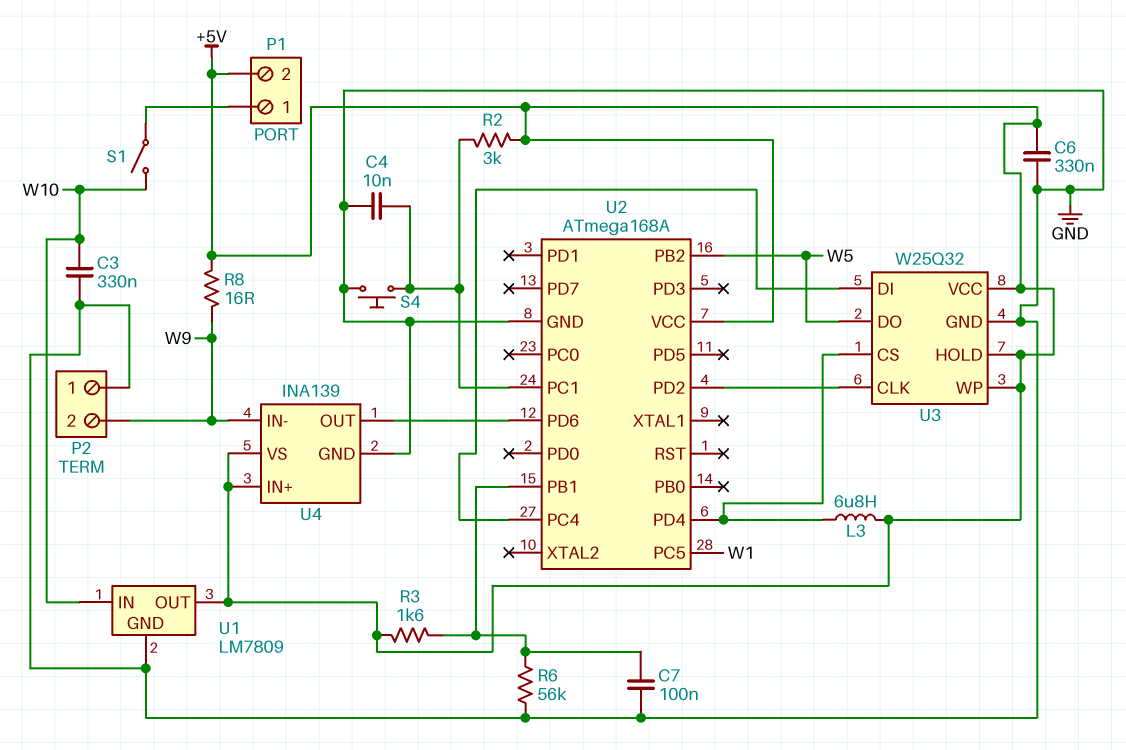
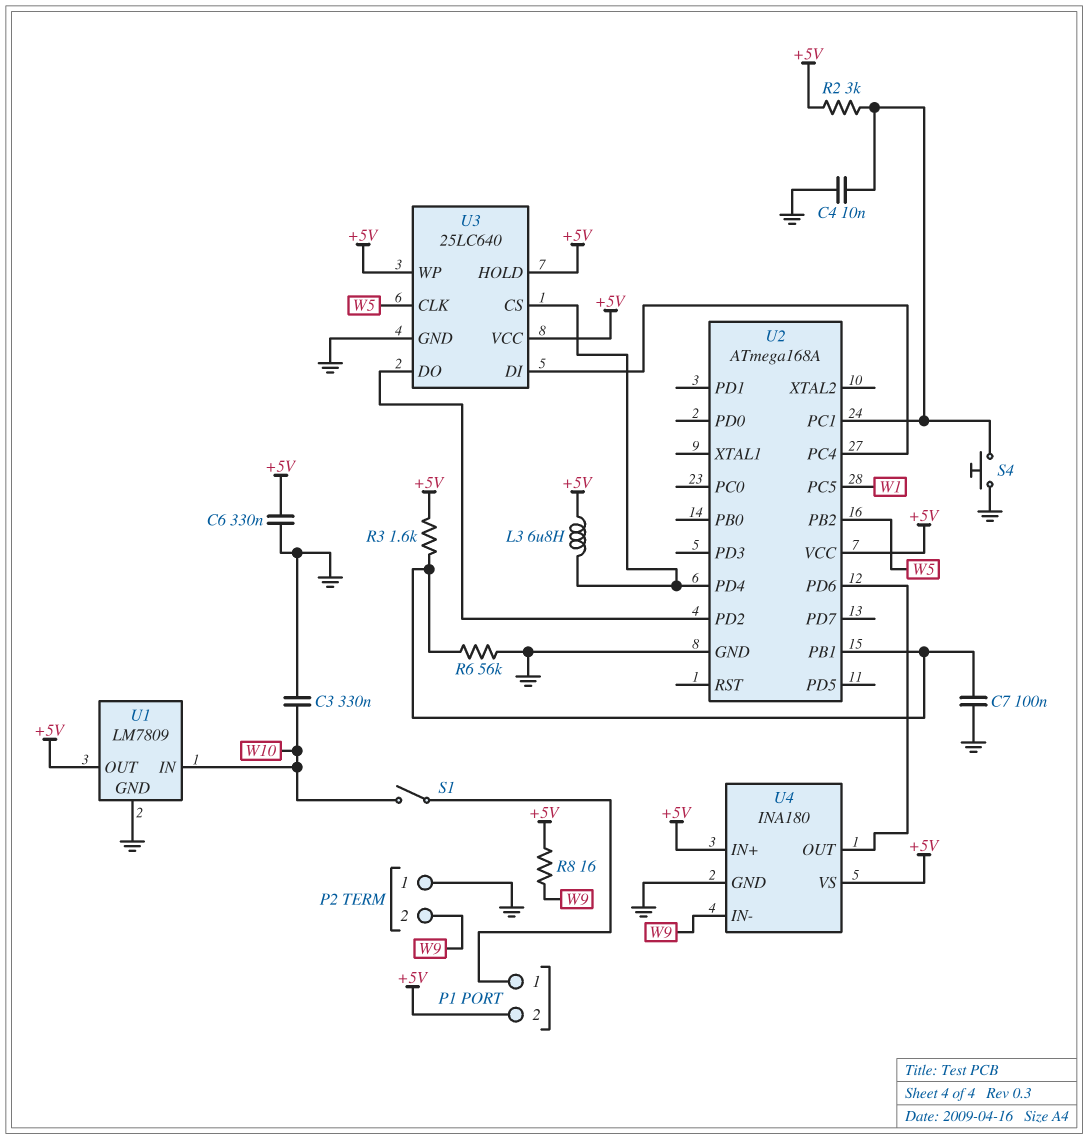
U3: W25Q32 -> 25LC640
U3 pin CLK: U2/PD2 -> W5
U3 pin DO: W5 -> U2/PD2
U4: INA139 -> INA180

